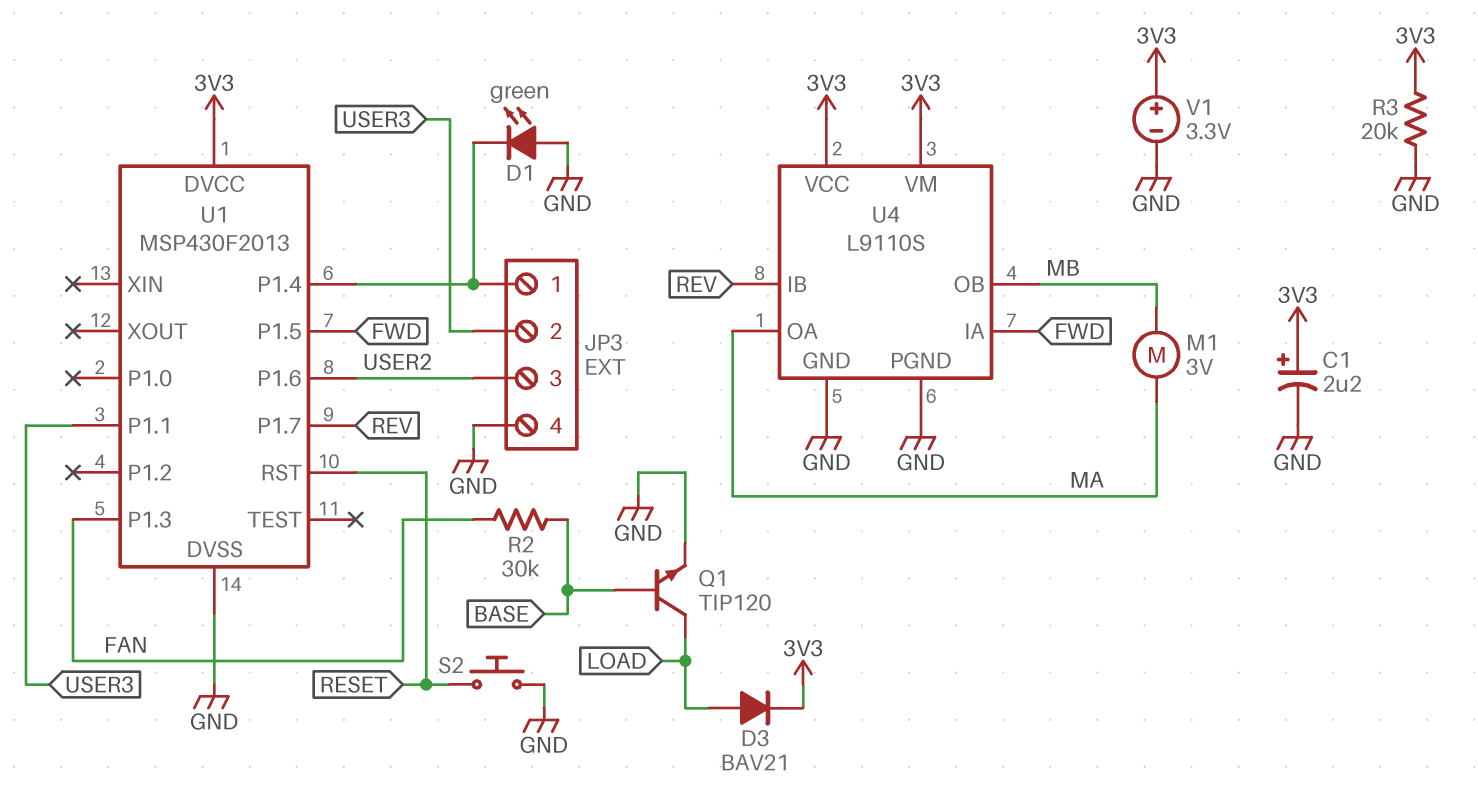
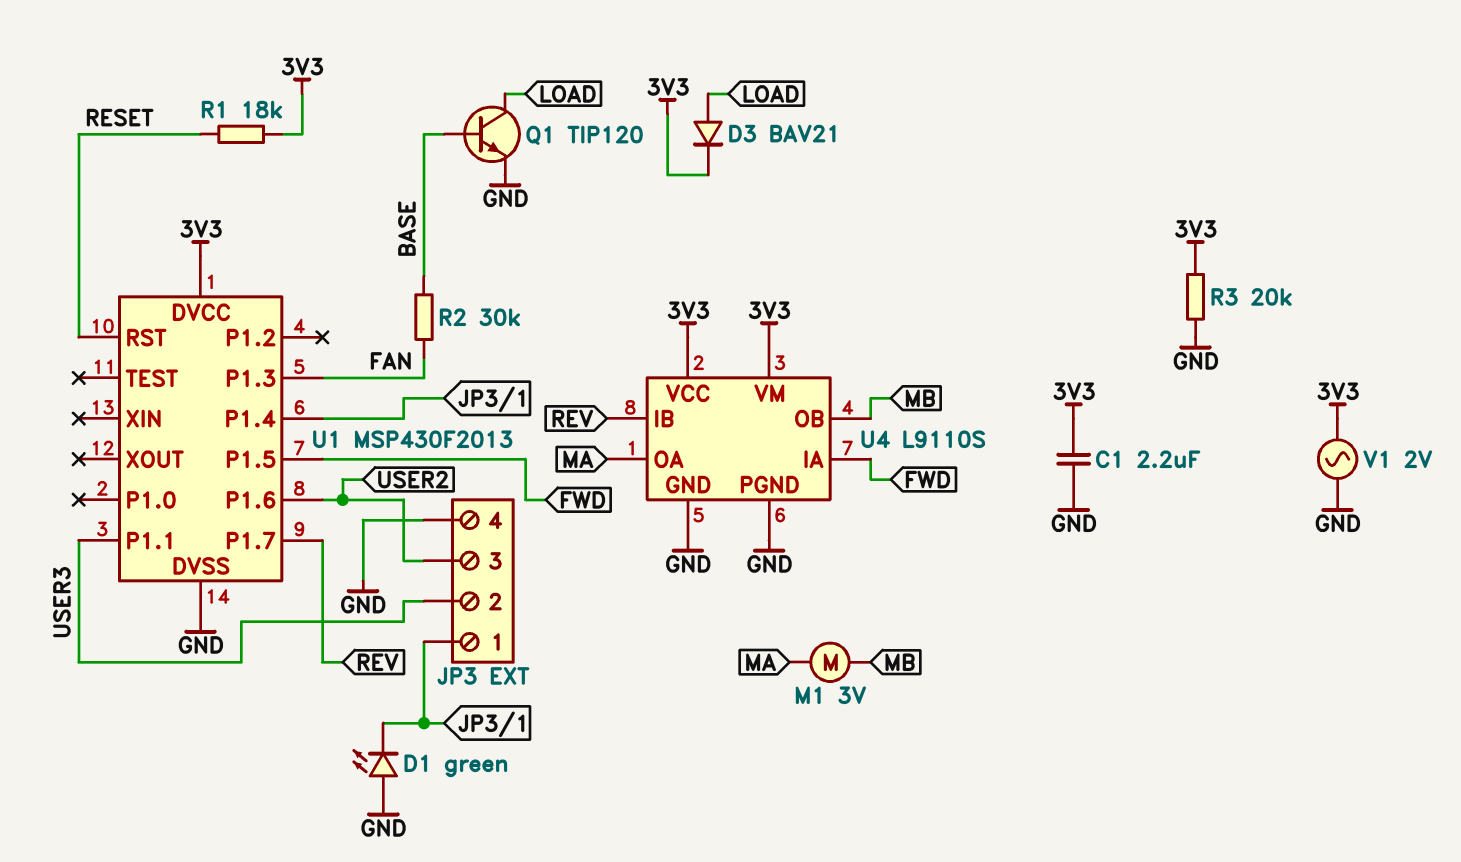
C1: 2.2uF (plus 3V3, minus GND) -> 2.2uF (3V3, GND)
R1: none -> 18k (3V3, RESET)
S2: button (GND, RESET) -> none
V1: 3.3V (plus 3V3, minus GND) -> AC 2V (3V3, GND)

